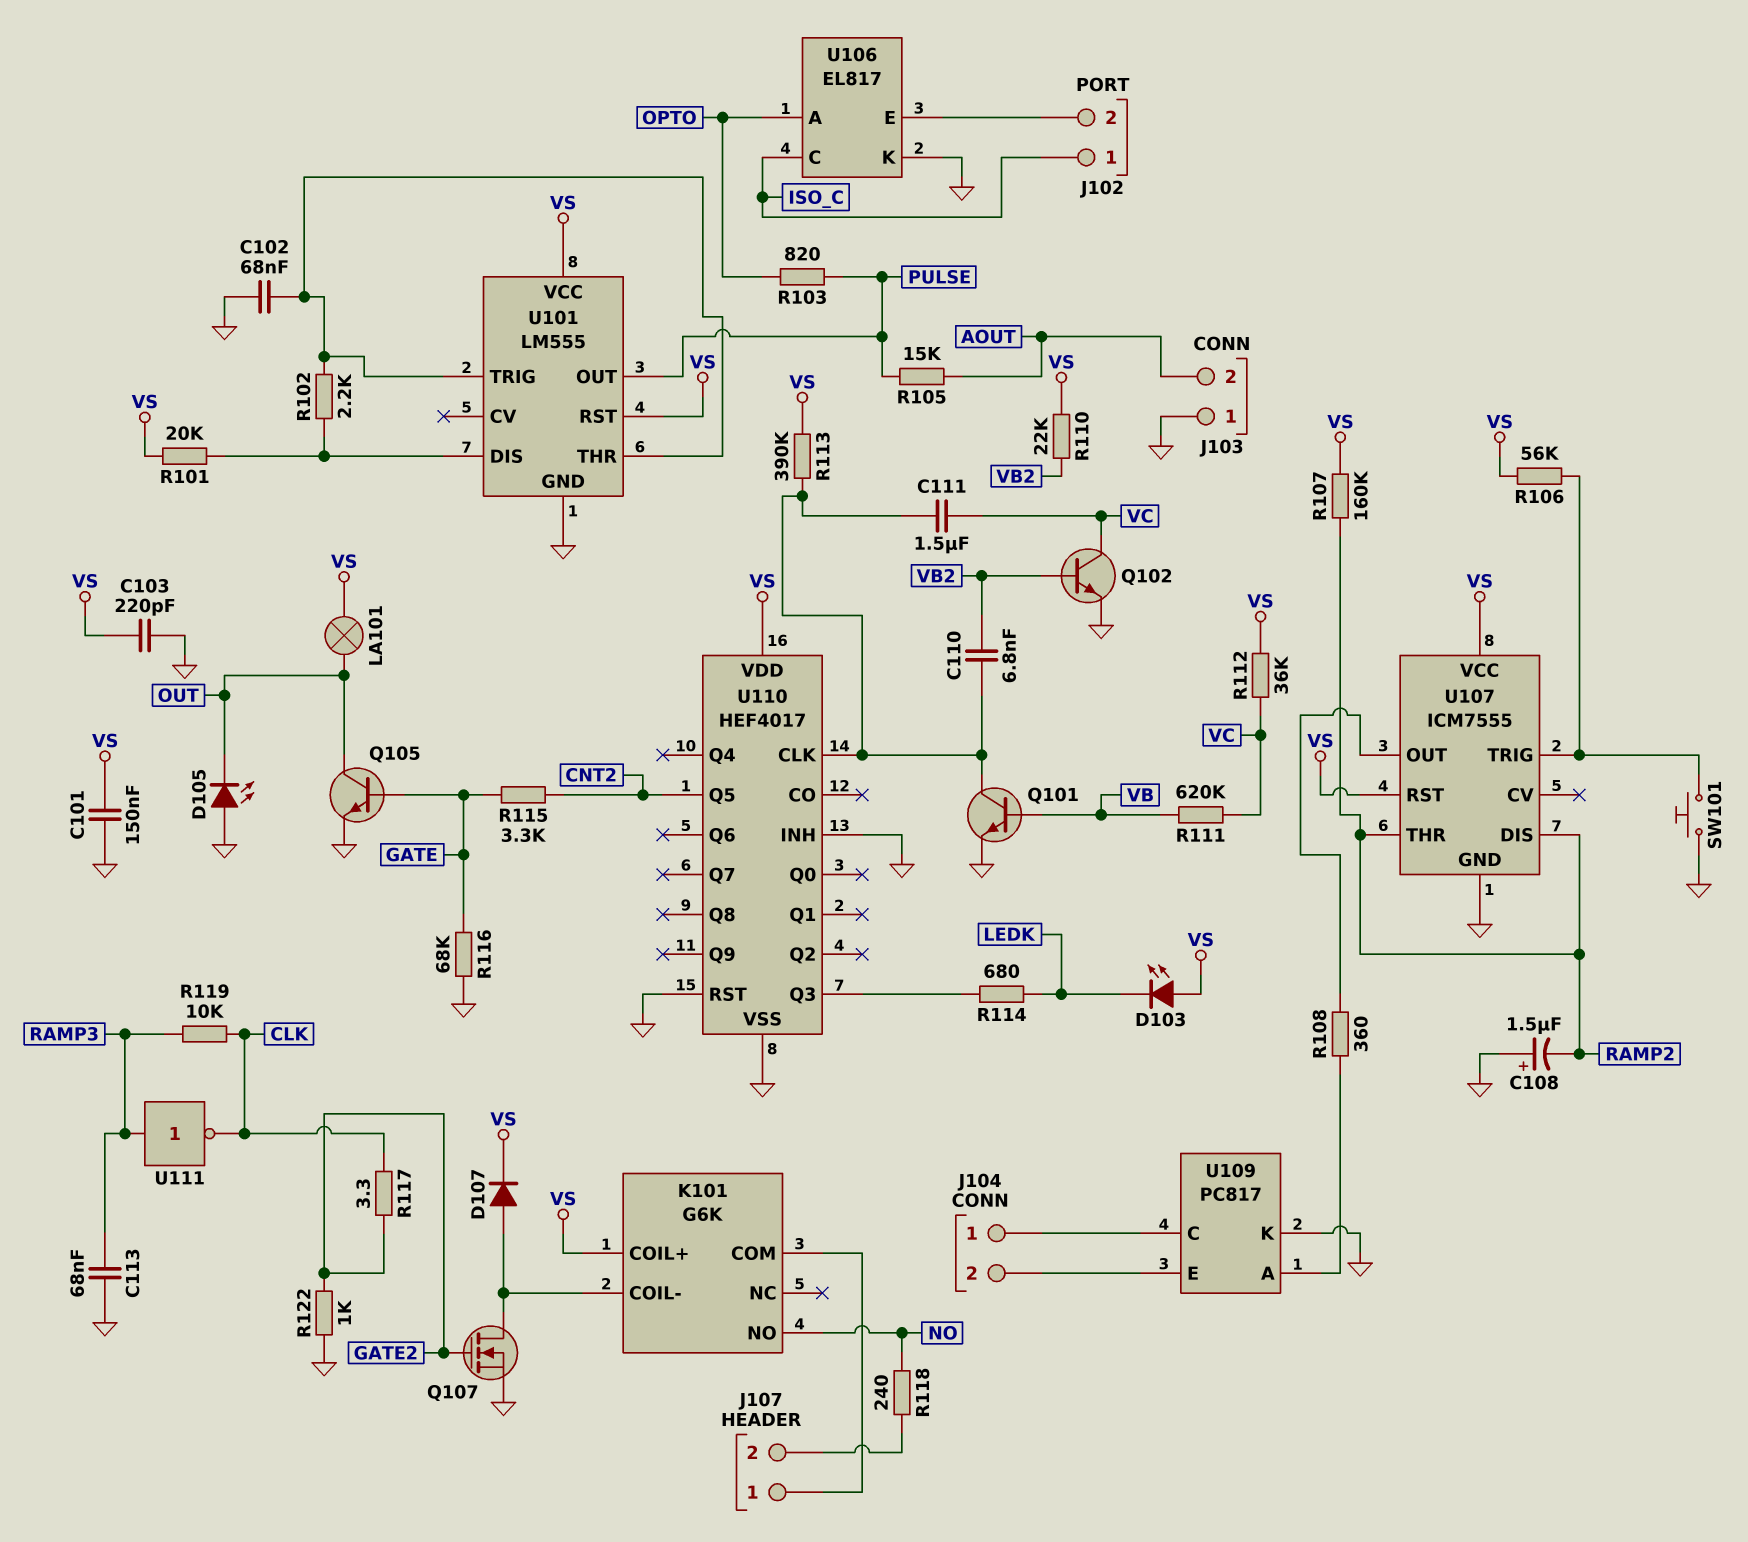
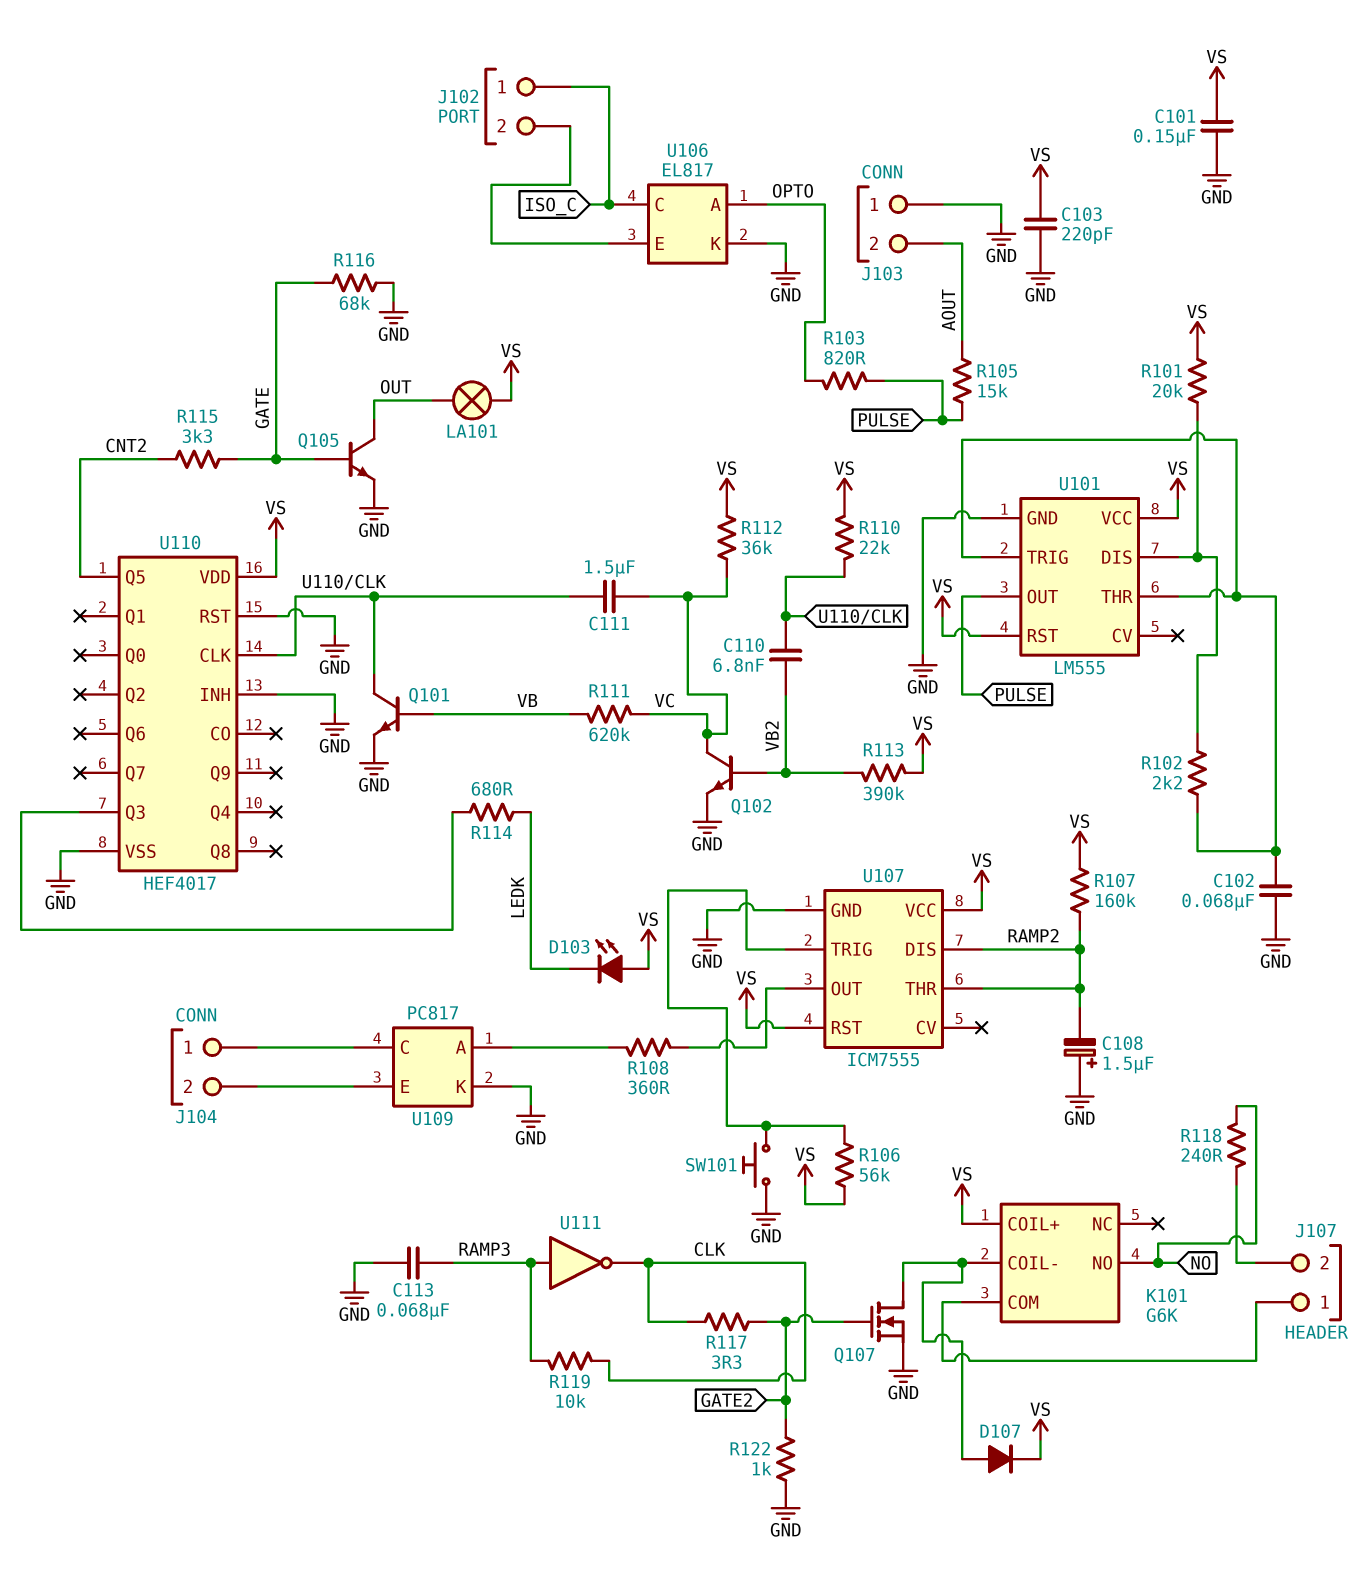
D105: LED (A GND, K OUT) -> none
R110: 22k (VB2, VS) -> 22k (U110/CLK, VS)
R113: 390k (U110/CLK, VS) -> 390k (VB2, VS)

